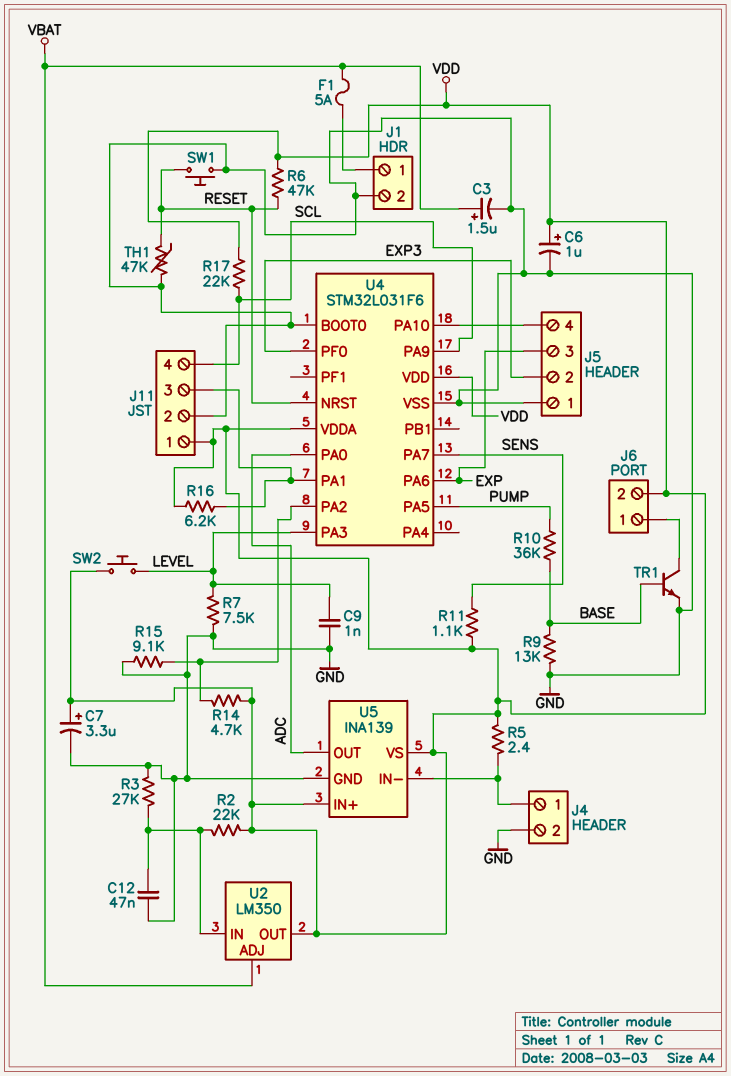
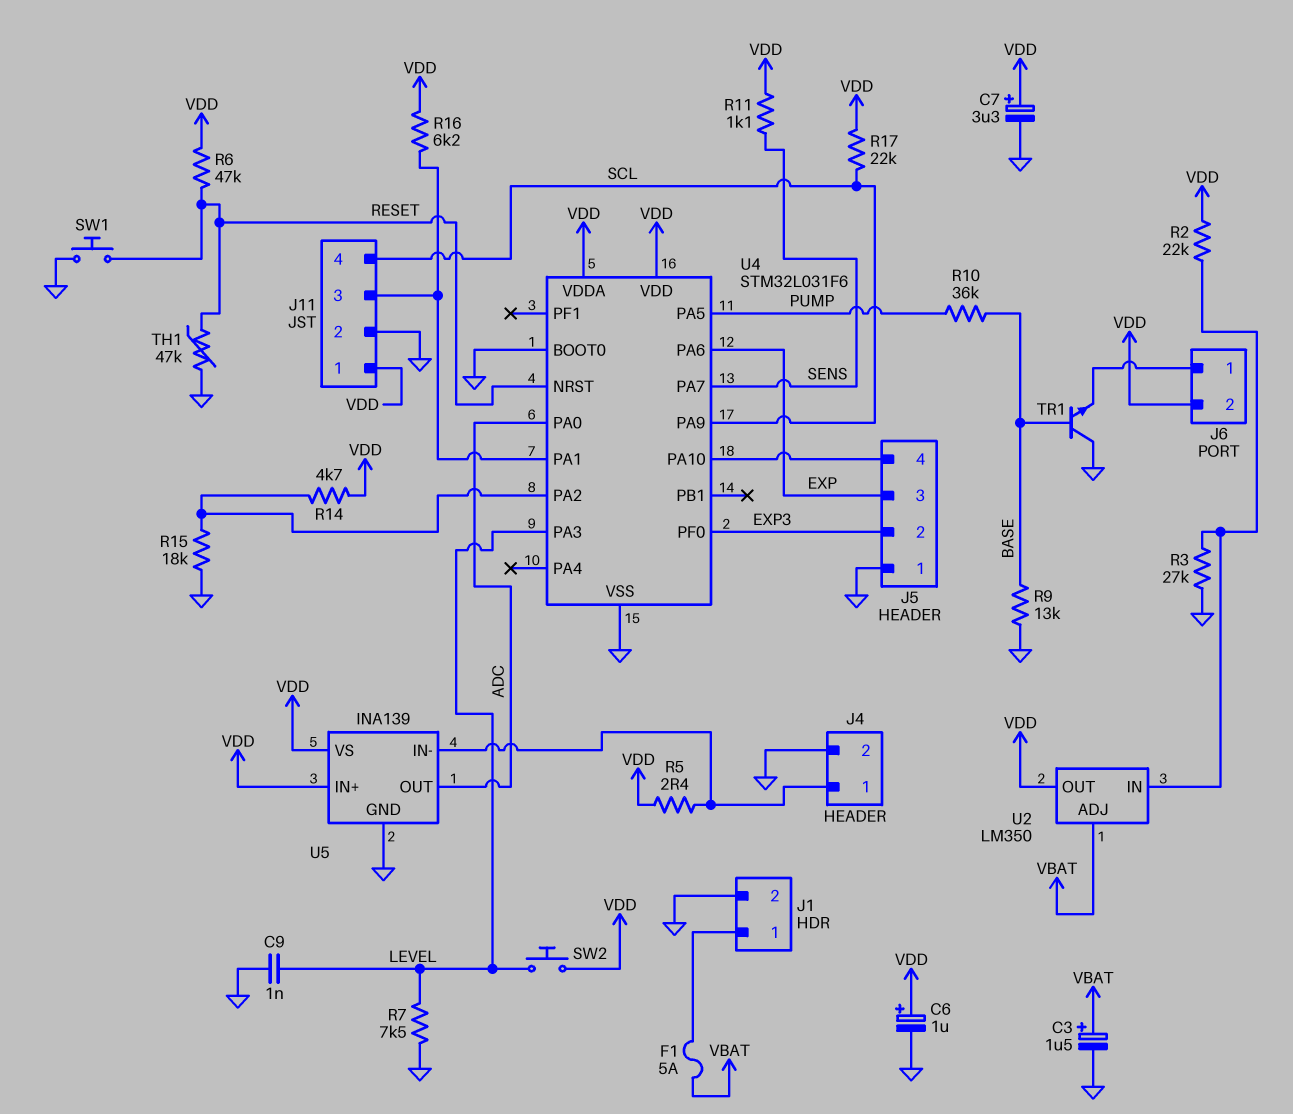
C12: 47nF (GND, U2/IN) -> none
R15: 9.1k (GND, U4/PA2) -> 18k (GND, U4/PA2)
TR1: NPN (B BASE, C J6/1, E GND) -> NPN (B BASE, C GND, E J6/1)

